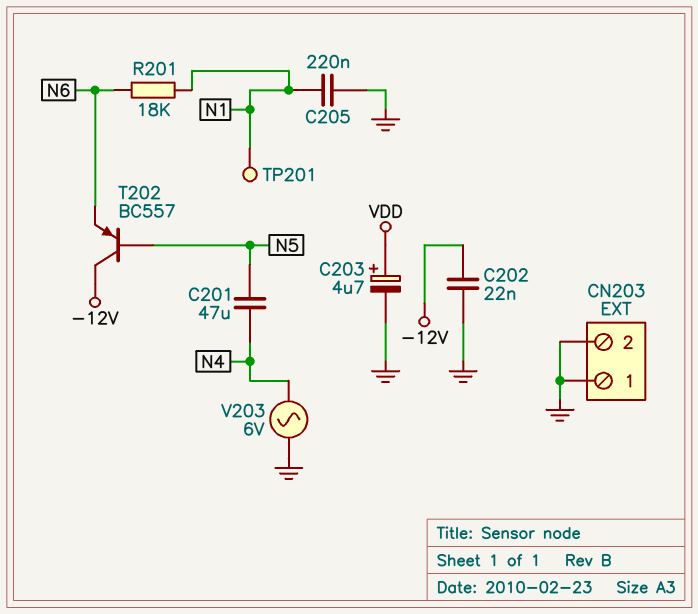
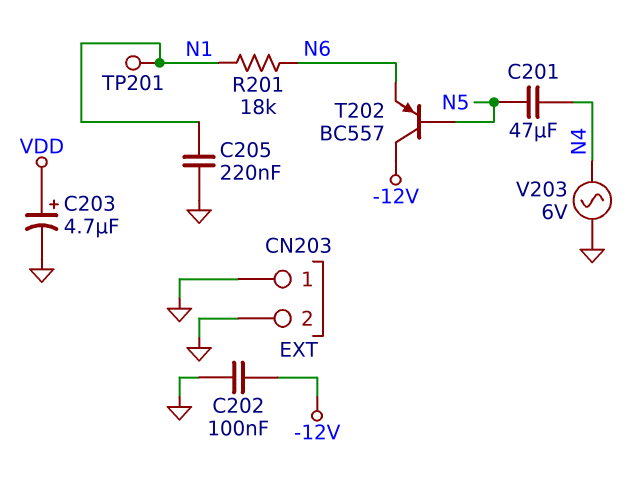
C202: 22nF (-12V, GND) -> 100nF (-12V, GND)

